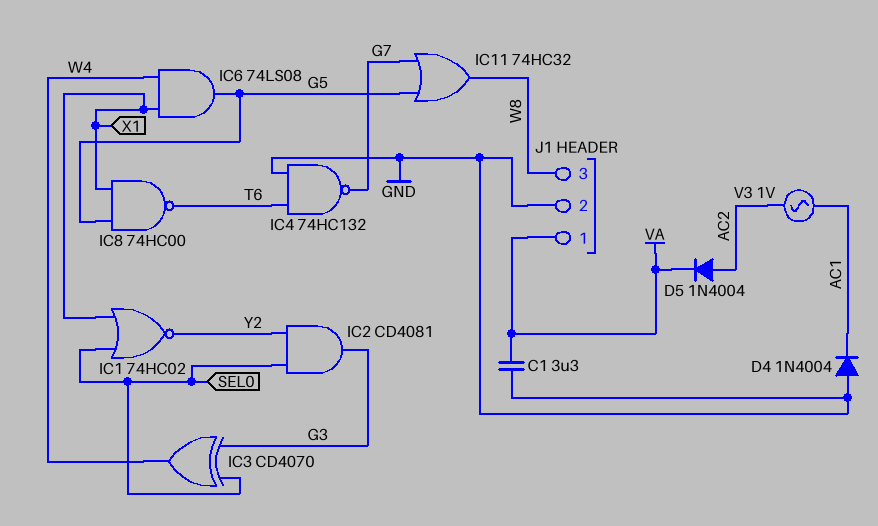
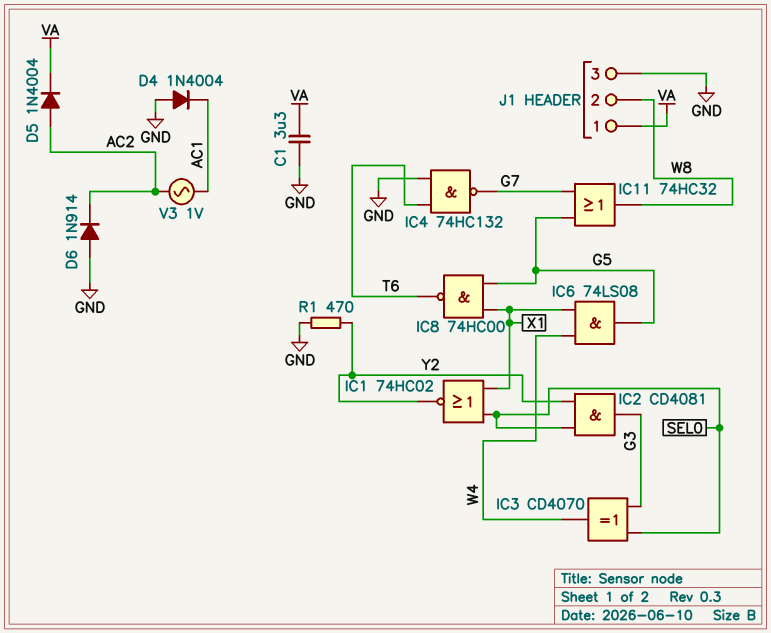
D6: none -> diode 1N914 (A GND, K AC2)
J1 pin 2: GND -> W8
J1 pin 3: W8 -> GND
R1: none -> 470 (GND, Y2)

